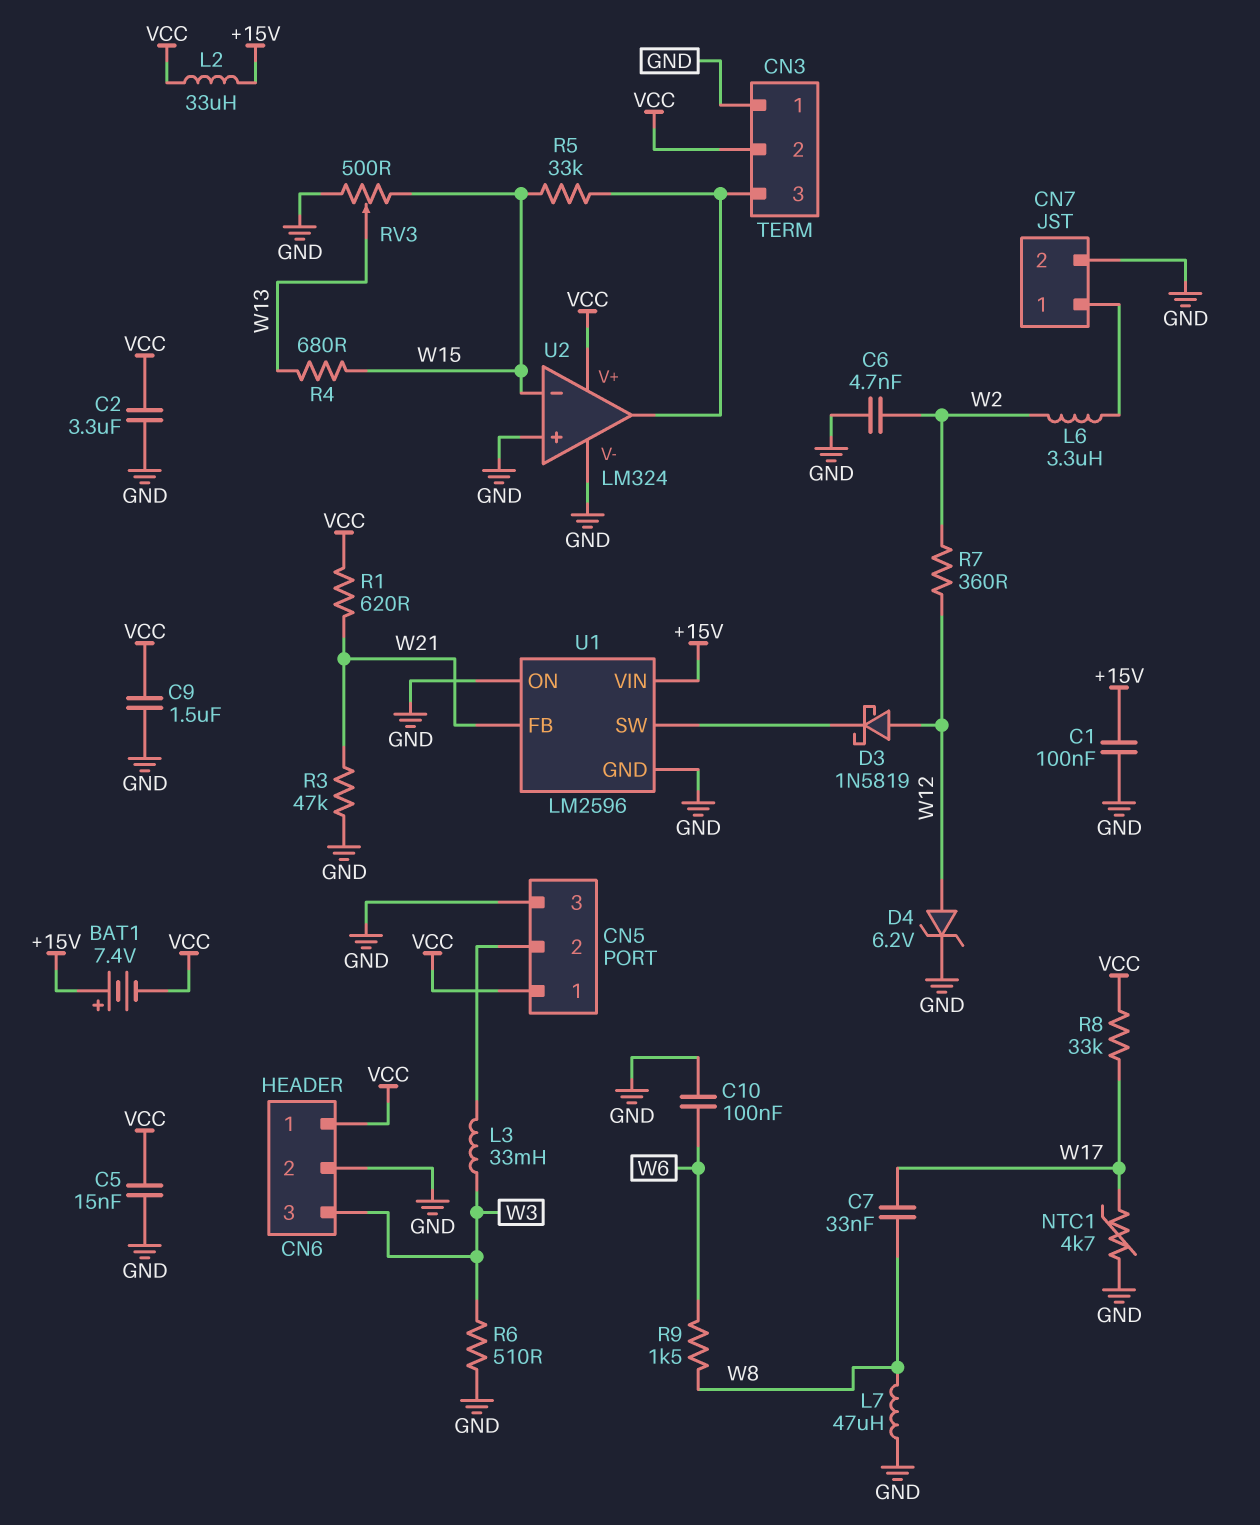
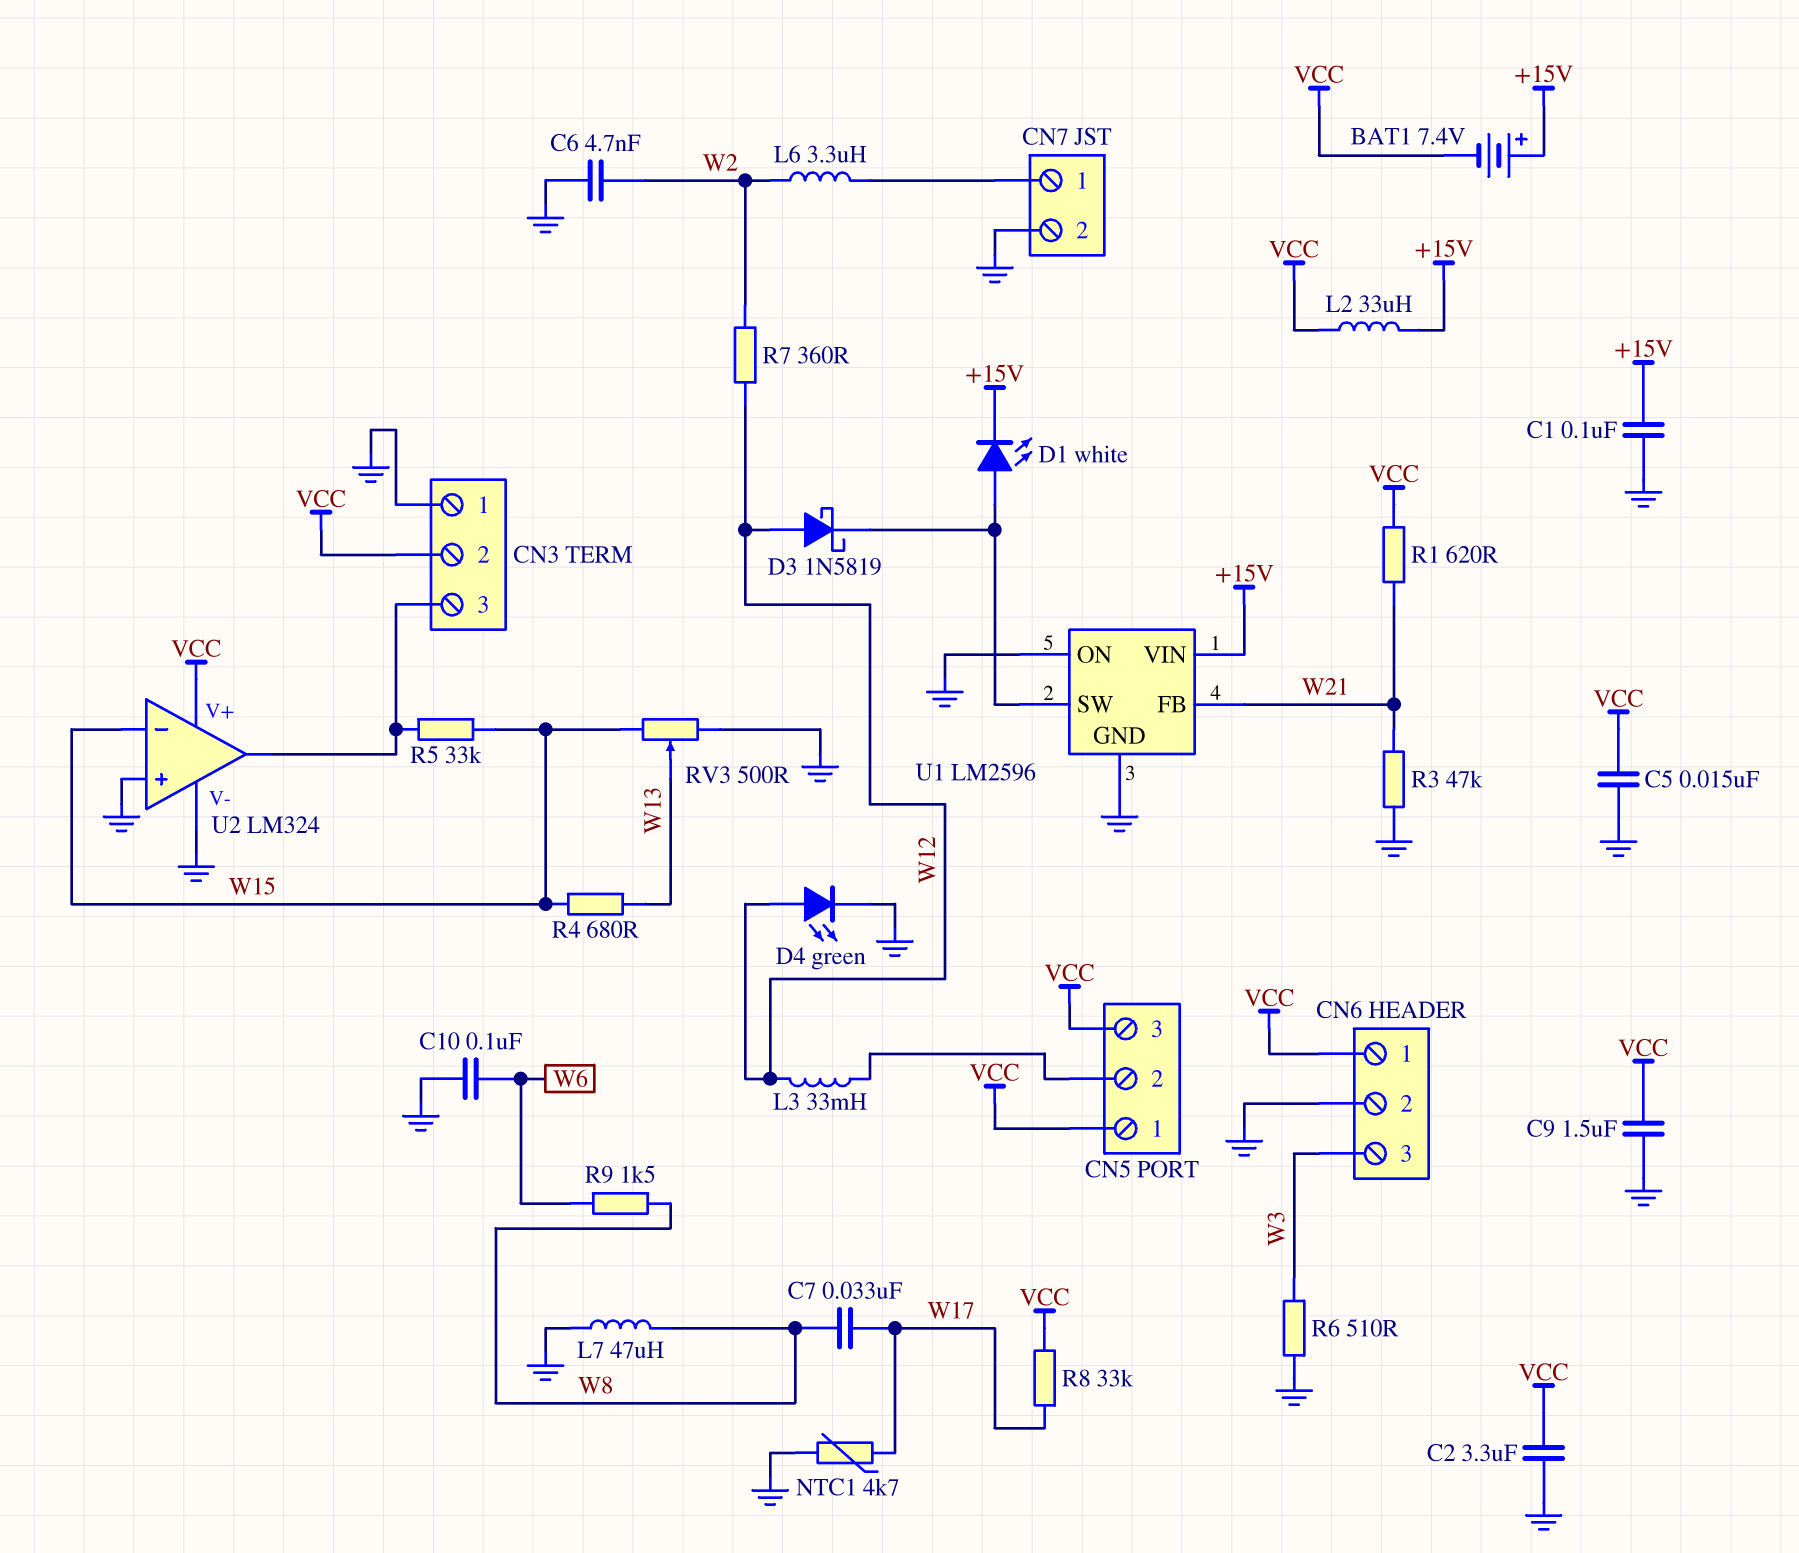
CN5 pin 3: GND -> VCC
D1: none -> LED white (A U1/SW, K +15V)
D4: zener 6.2V (A W12, K GND) -> LED green (A W12, K GND)
L3: 33mH (CN5/2, W3) -> 33mH (CN5/2, W12)

